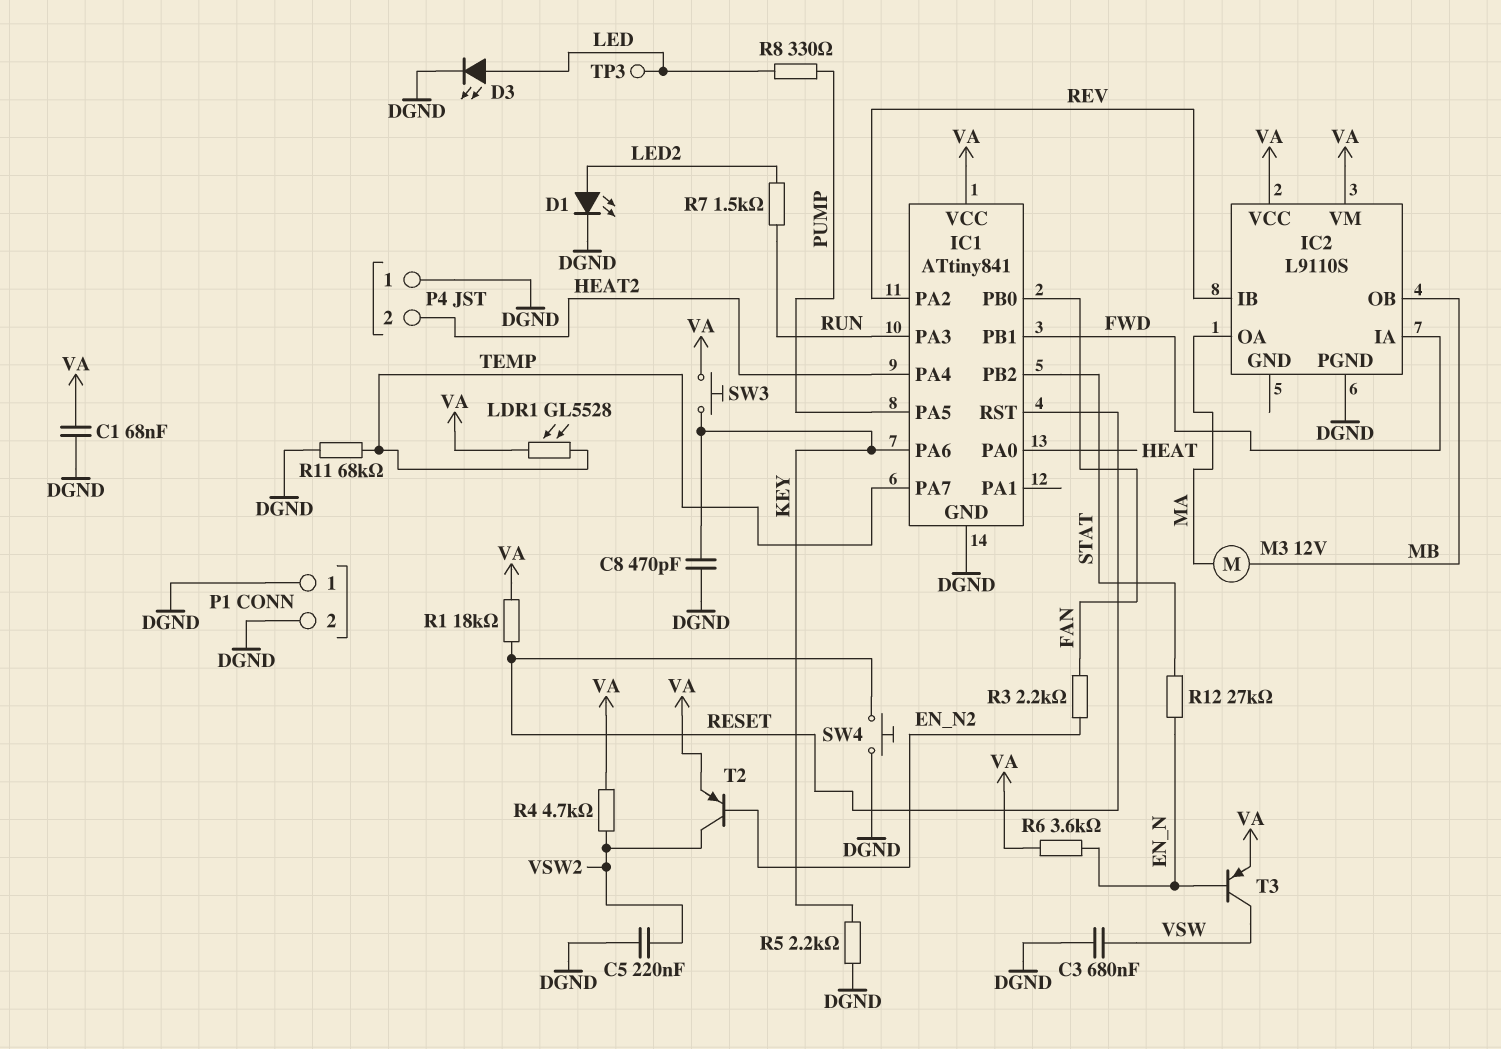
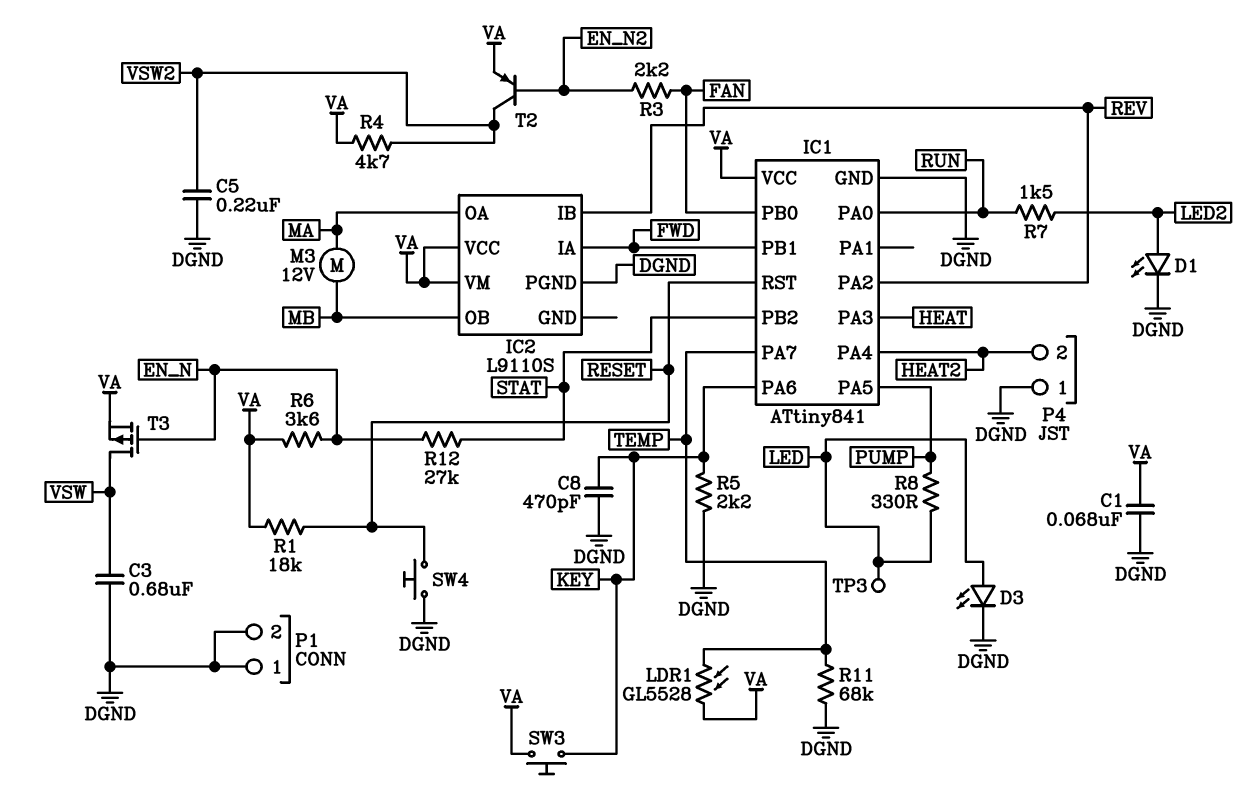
IC1 pin PA0: HEAT -> RUN
IC1 pin PA3: RUN -> HEAT
T3: PNP (B EN_N, C VSW, E VA) -> PMOS (G EN_N, D VSW, S VA)

